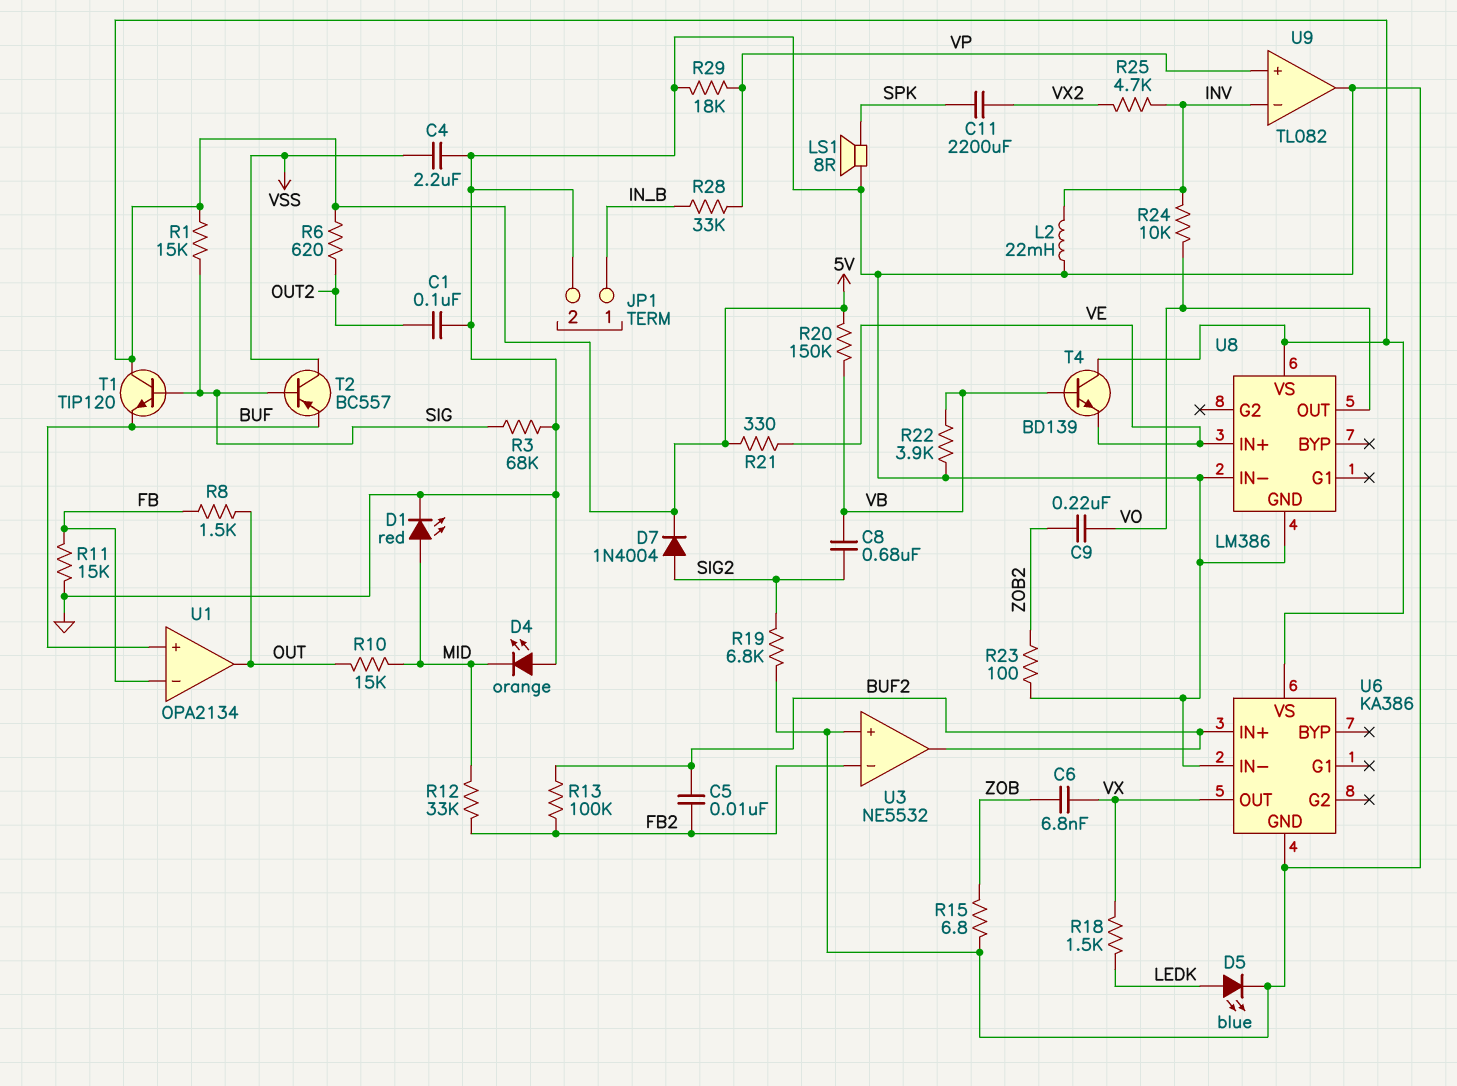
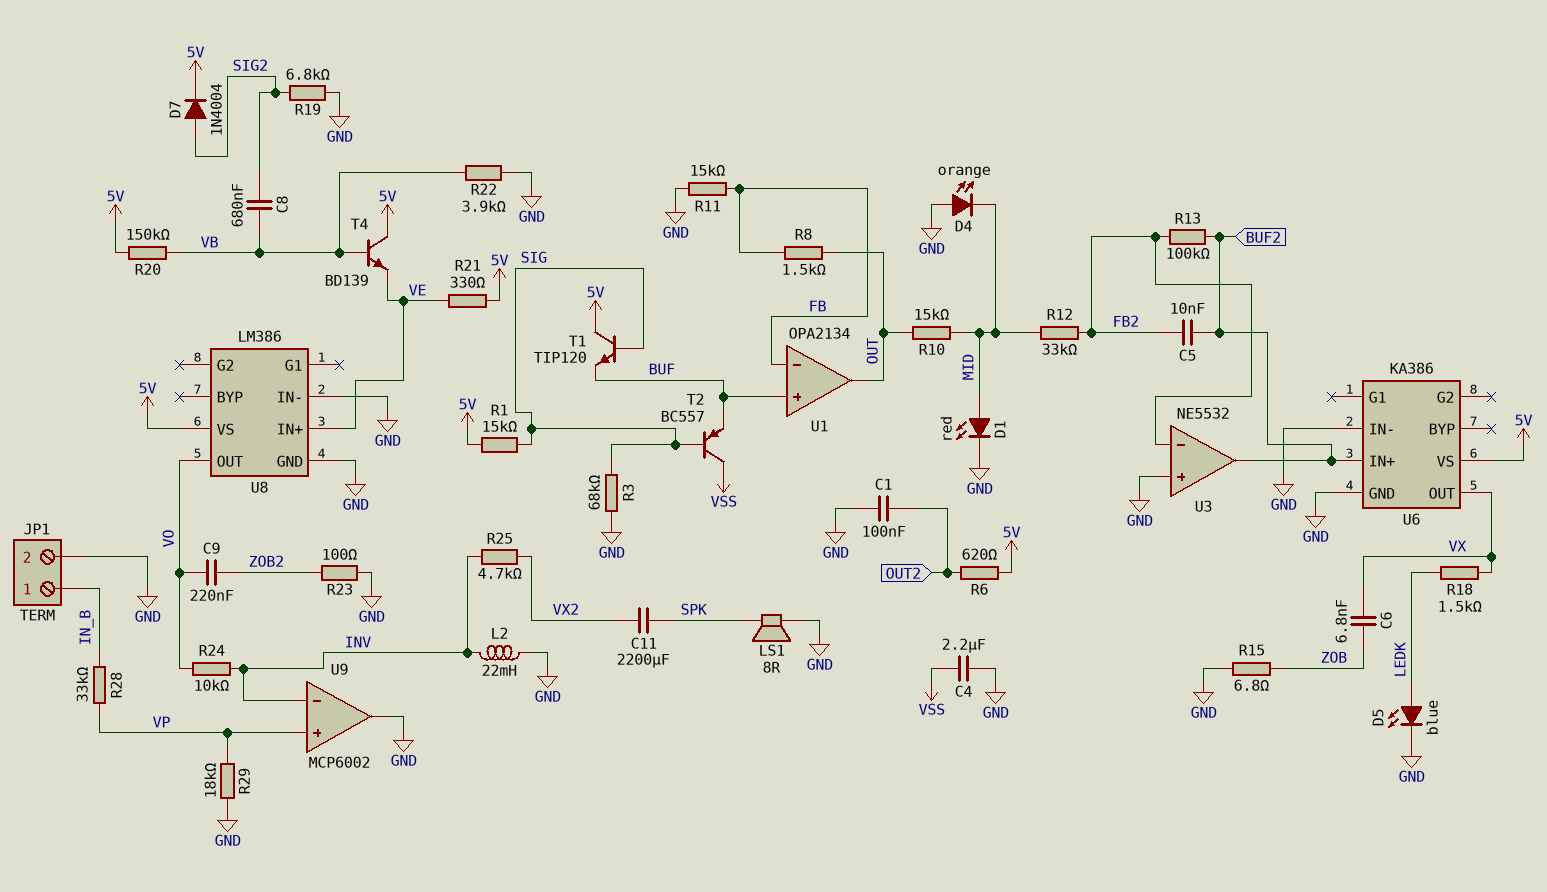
U9: TL082 -> MCP6002

